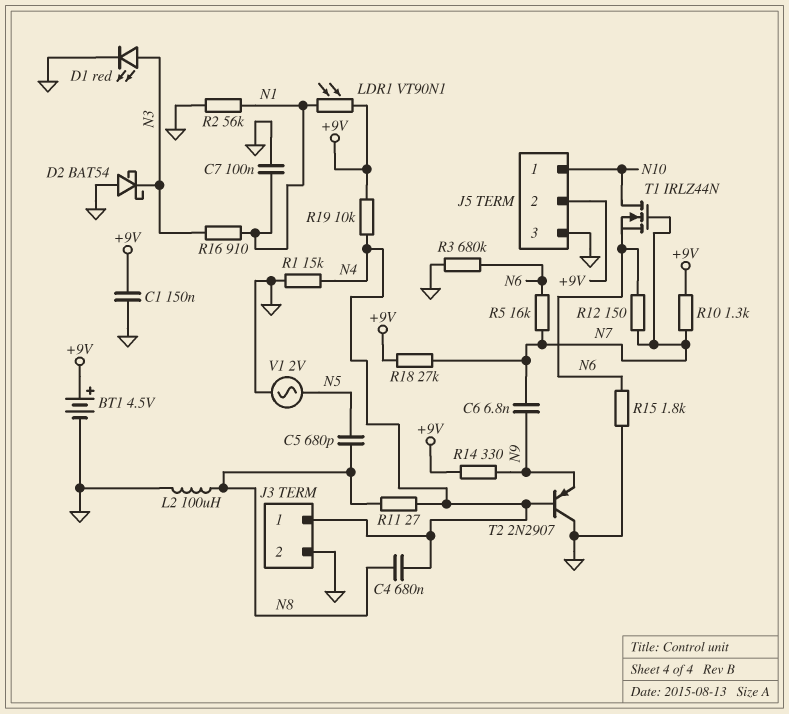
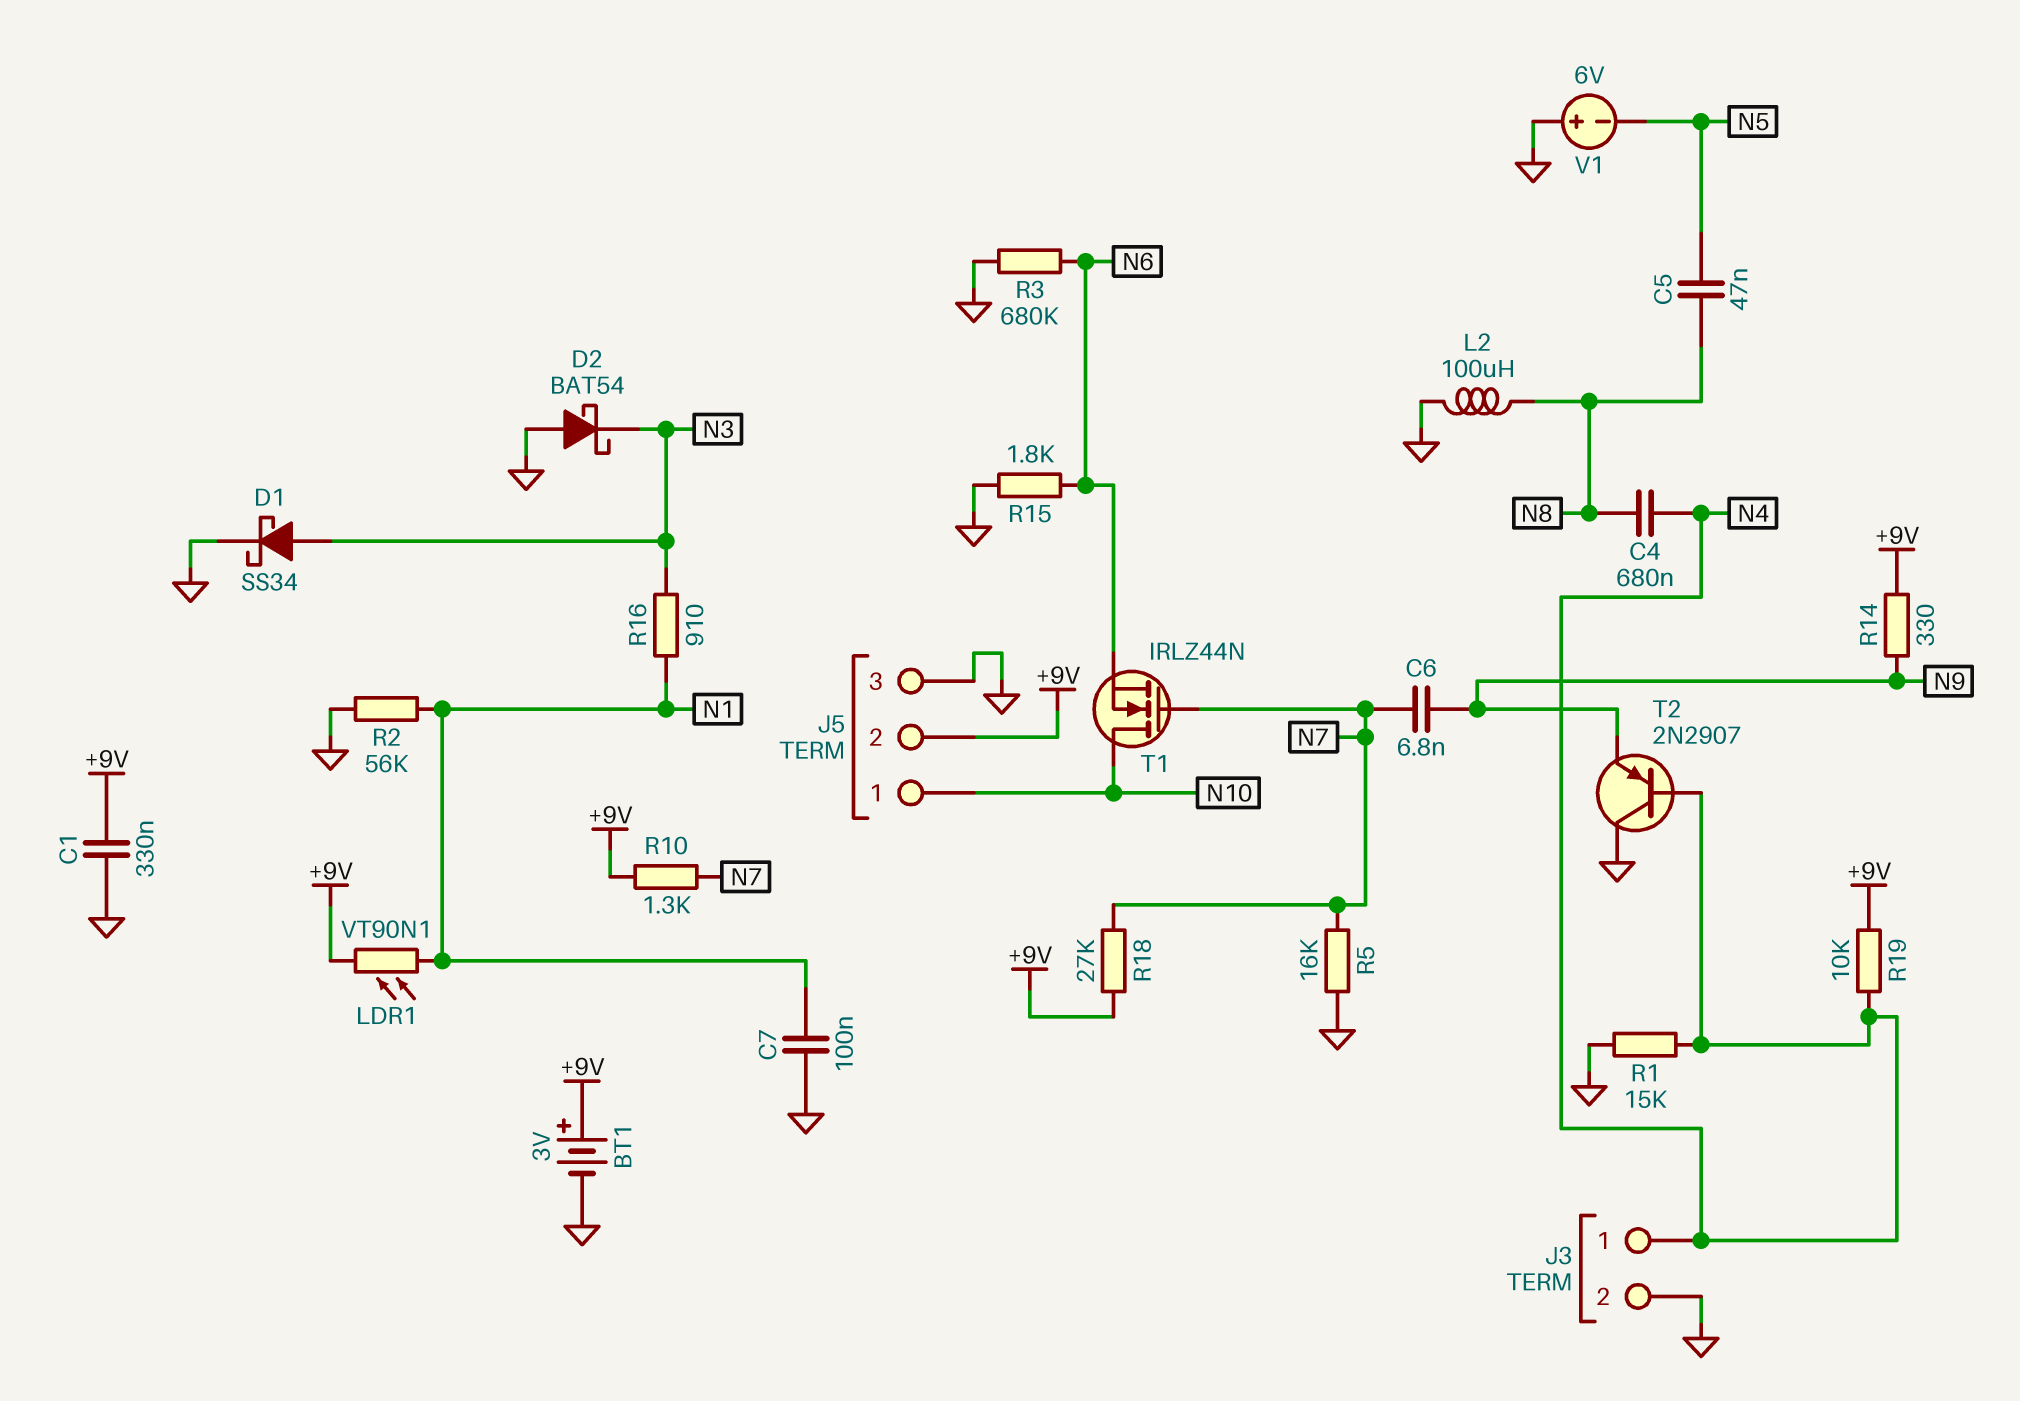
BT1: 4.5V (plus +9V, minus GND) -> 3V (plus +9V, minus GND)
C1: 150nF (+9V, GND) -> 330nF (+9V, GND)
C5: 680pF (N5, N8) -> 47nF (N5, N8)
D1: LED red (A N3, K GND) -> schottky SS34 (A N3, K GND)
R5: 16k (N6, N7) -> 16k (GND, N7)
R11: 27 (N4, N8) -> none
R12: 150 (N6, N7) -> none
V1: AC 2V (GND, N5) -> 6V (plus GND, minus N5)

